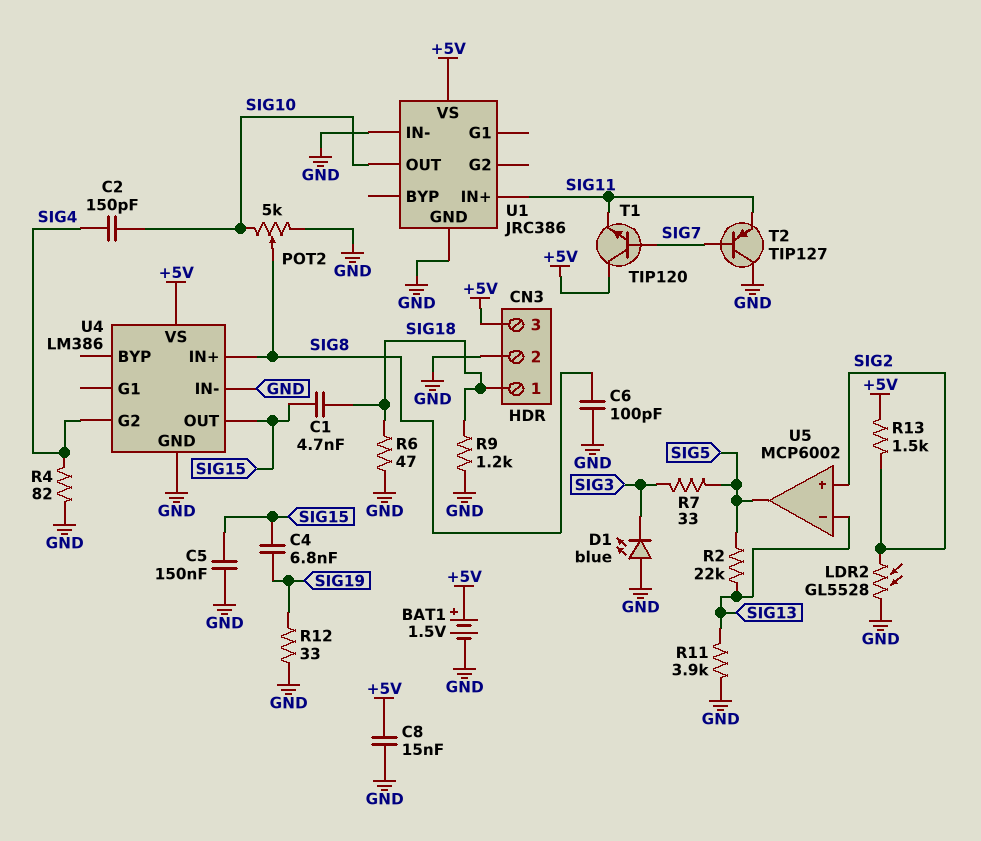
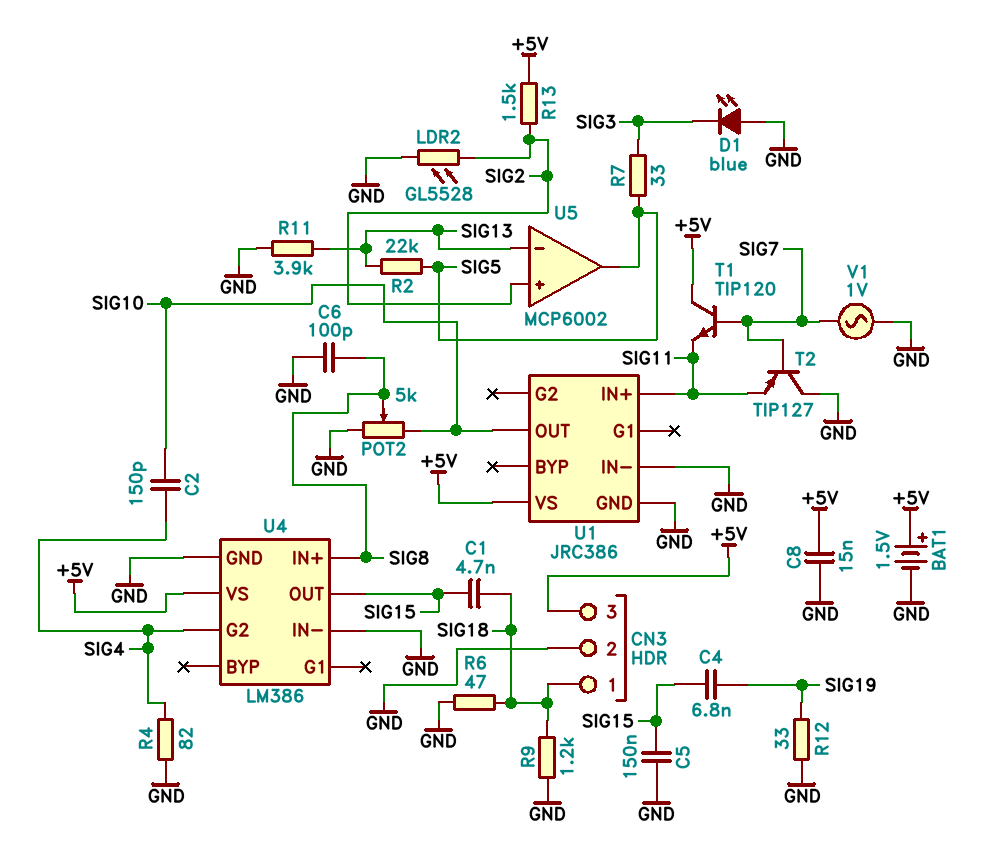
V1: none -> AC 1V (GND, SIG7)

